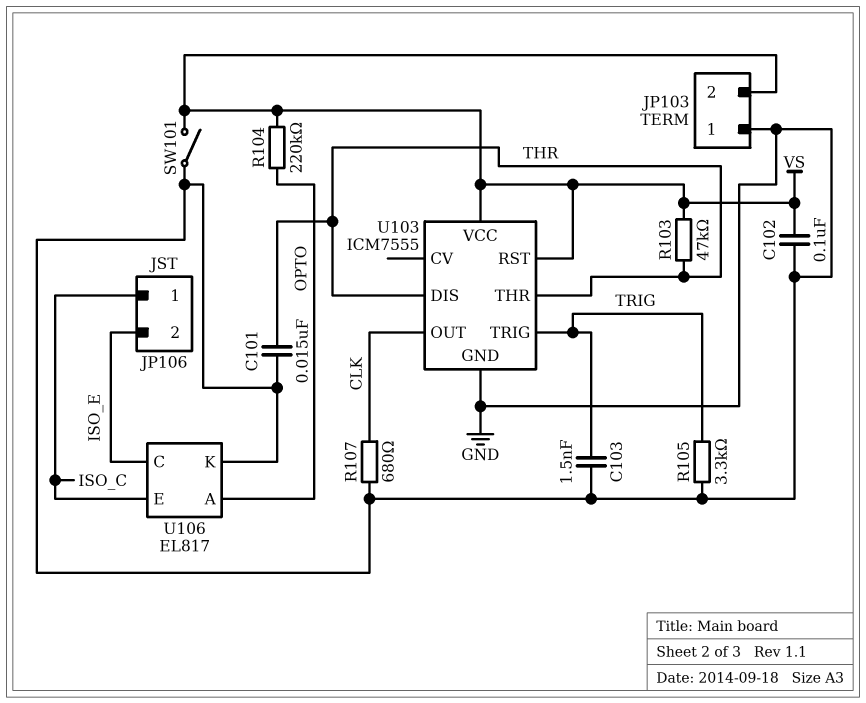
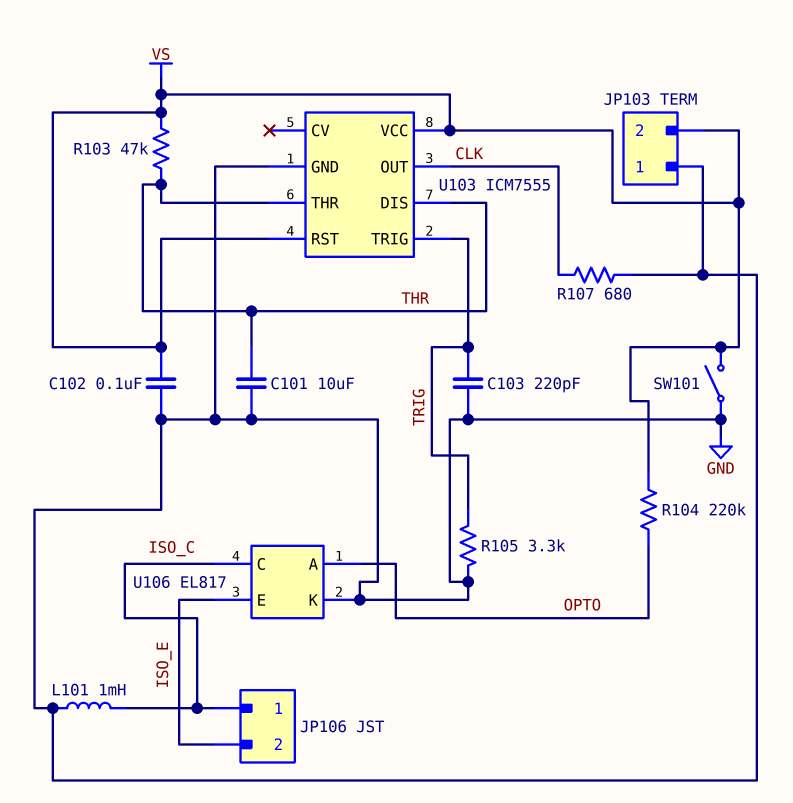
C101: 15nF (GND, THR) -> 10uF (GND, THR)
C103: 1.5nF (GND, TRIG) -> 220pF (GND, TRIG)
L101: none -> 1mH (GND, ISO_C)
U106 pin C: ISO_E -> ISO_C
U106 pin E: ISO_C -> ISO_E

